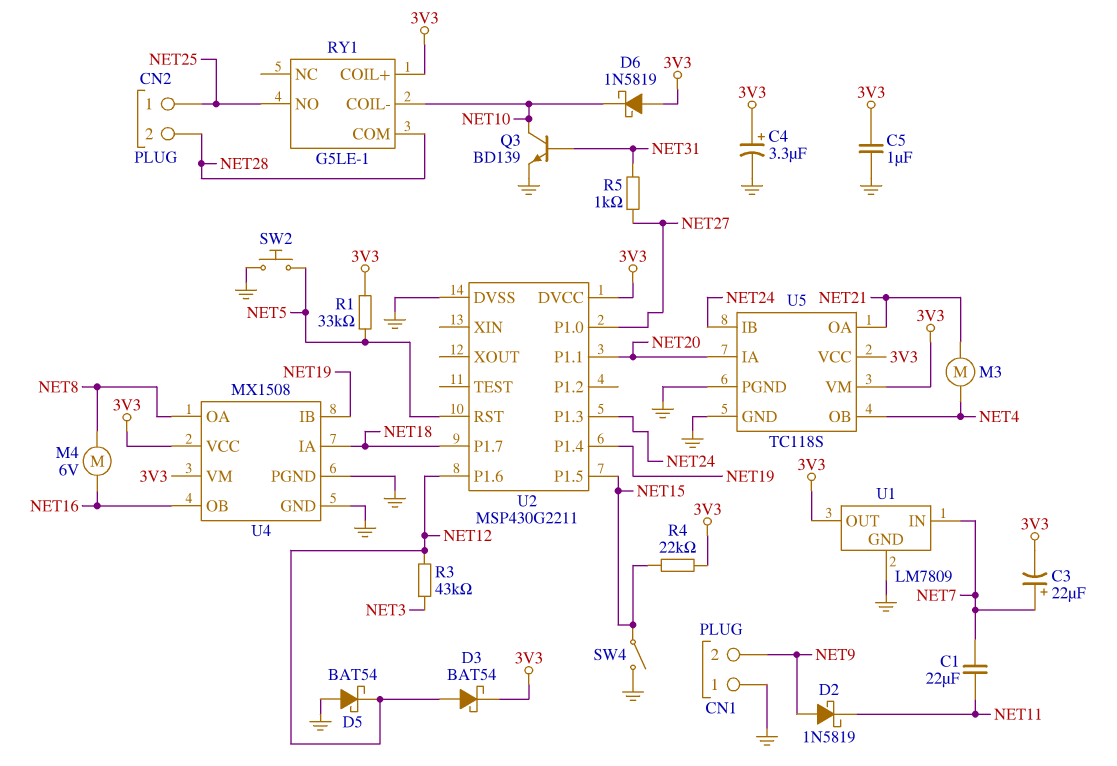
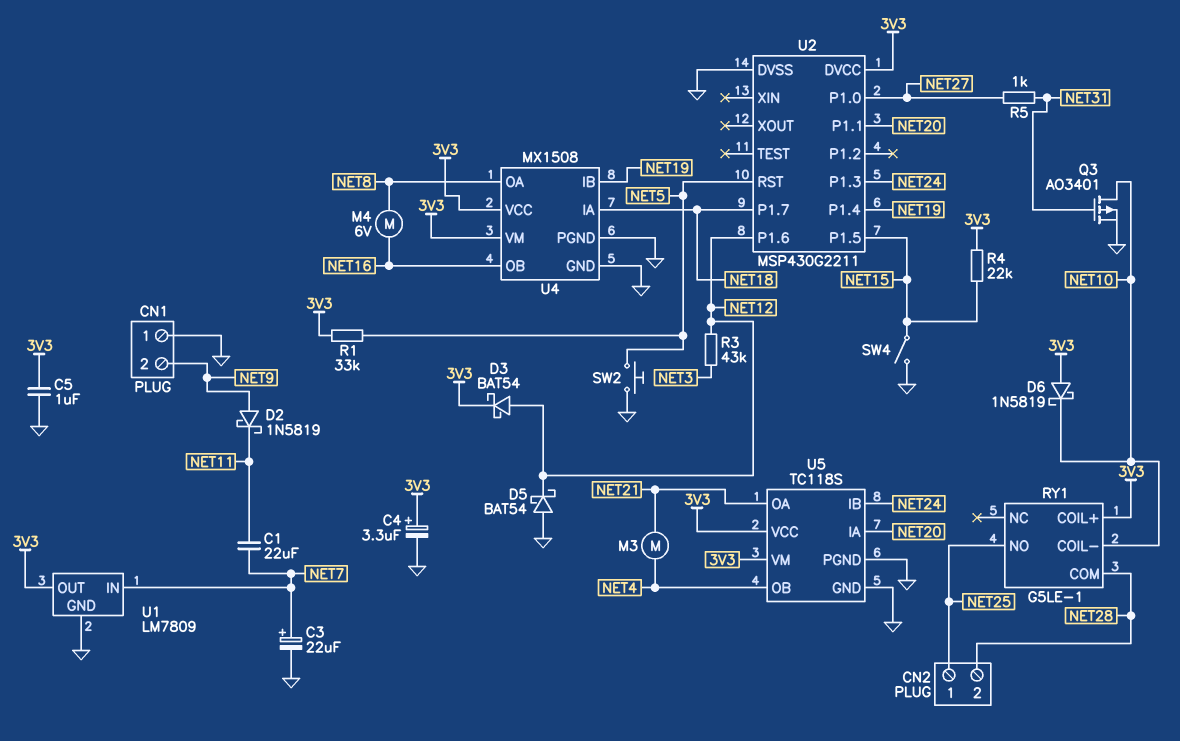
C3: 22uF (plus NET7, minus 3V3) -> 22uF (plus NET7, minus GND)
Q3: NPN BD139 (B NET31, C NET10, E GND) -> PMOS AO3401 (G NET31, D NET10, S GND)

